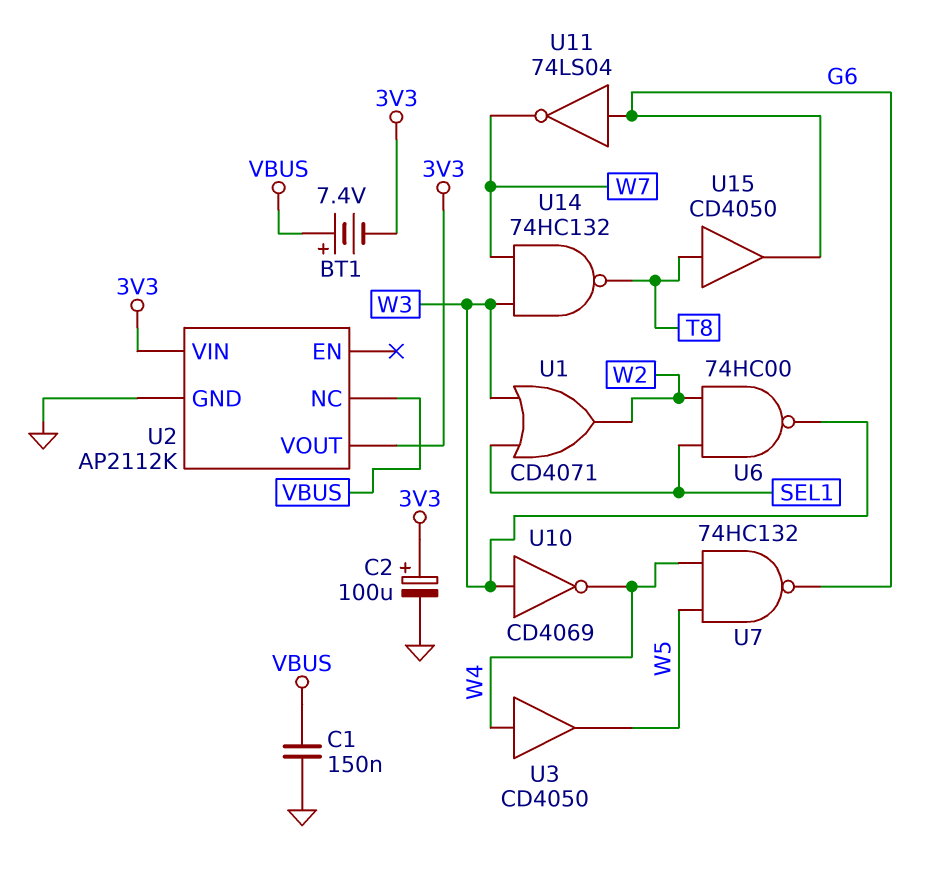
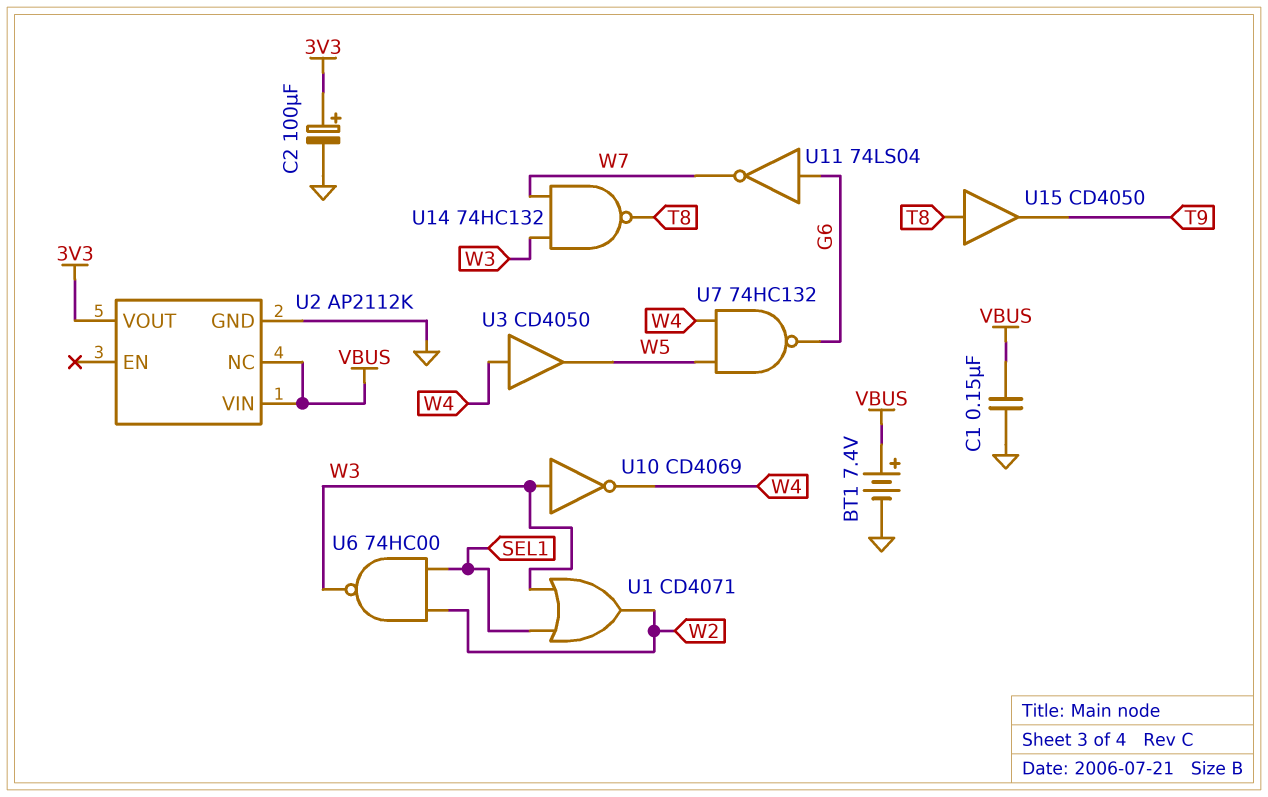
BT1: 7.4V (plus VBUS, minus 3V3) -> 7.4V (plus VBUS, minus GND)
U2 pin VIN: 3V3 -> VBUS
U15: buffer CD4050 (in T8, out G6) -> buffer CD4050 (in T8, out T9)

